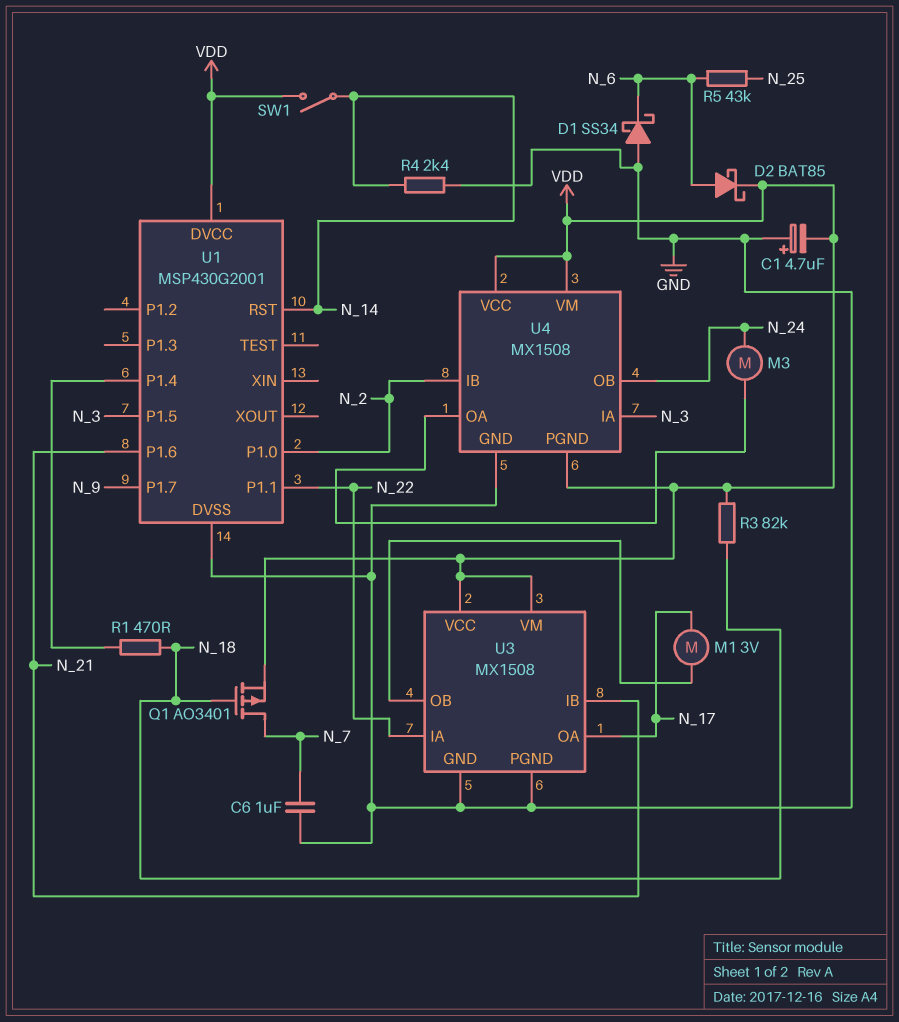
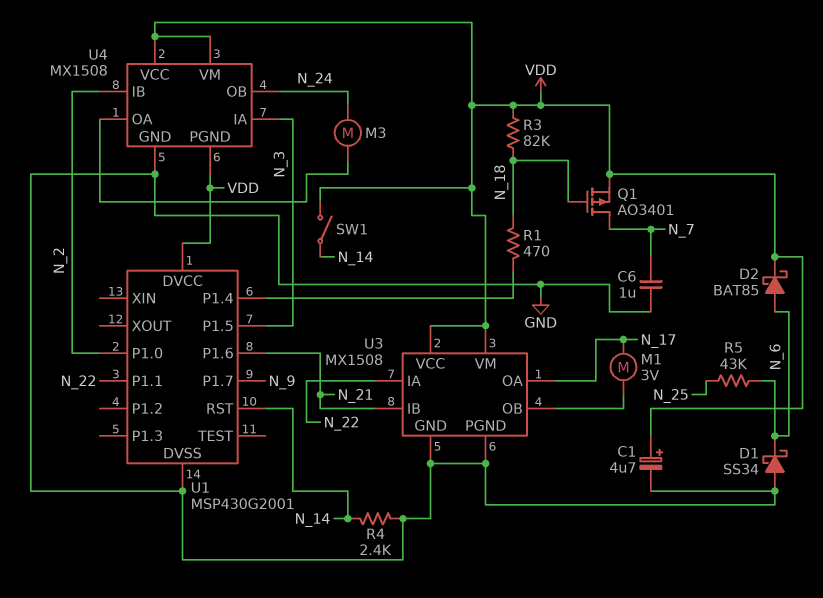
C1: 4.7uF (plus GND, minus VDD) -> 4.7uF (plus VDD, minus GND)

